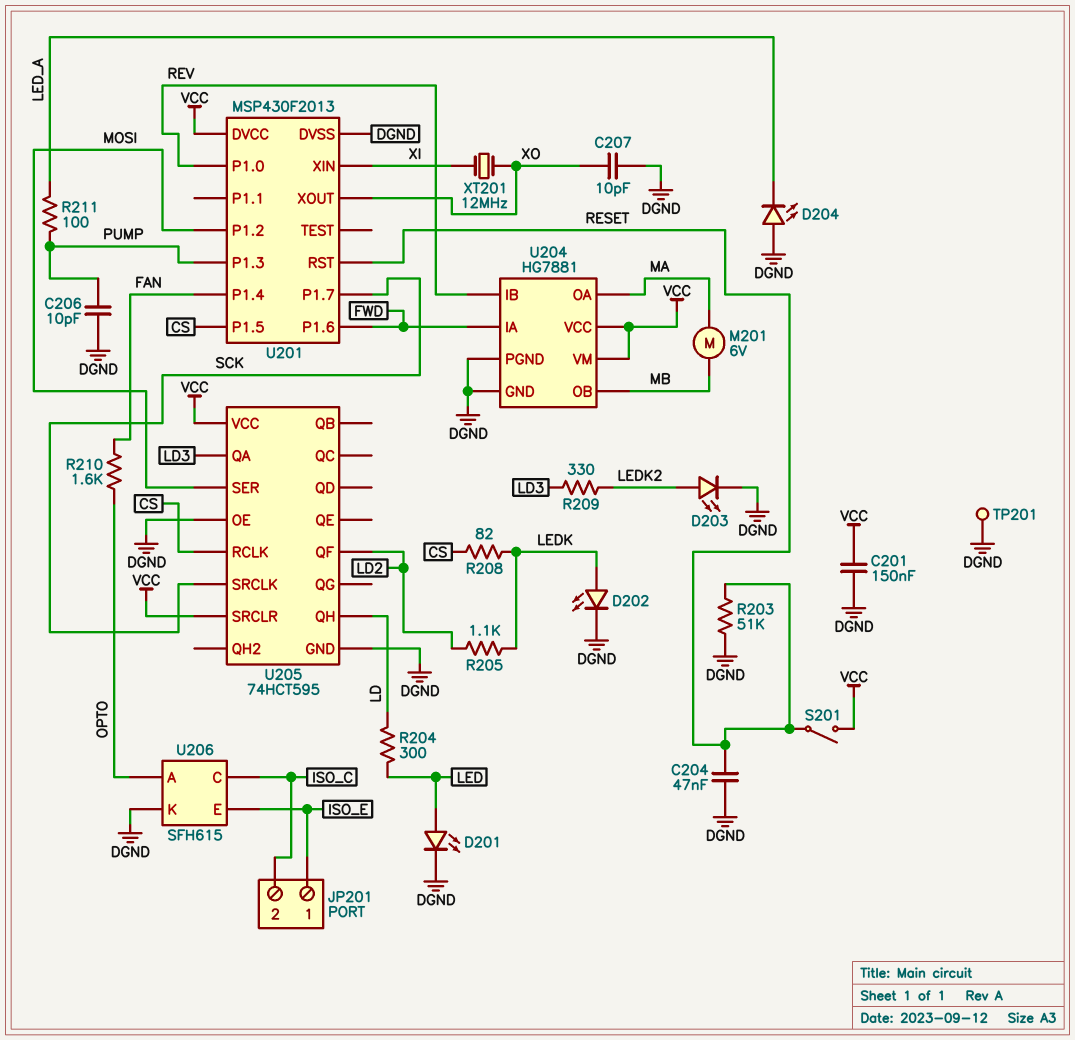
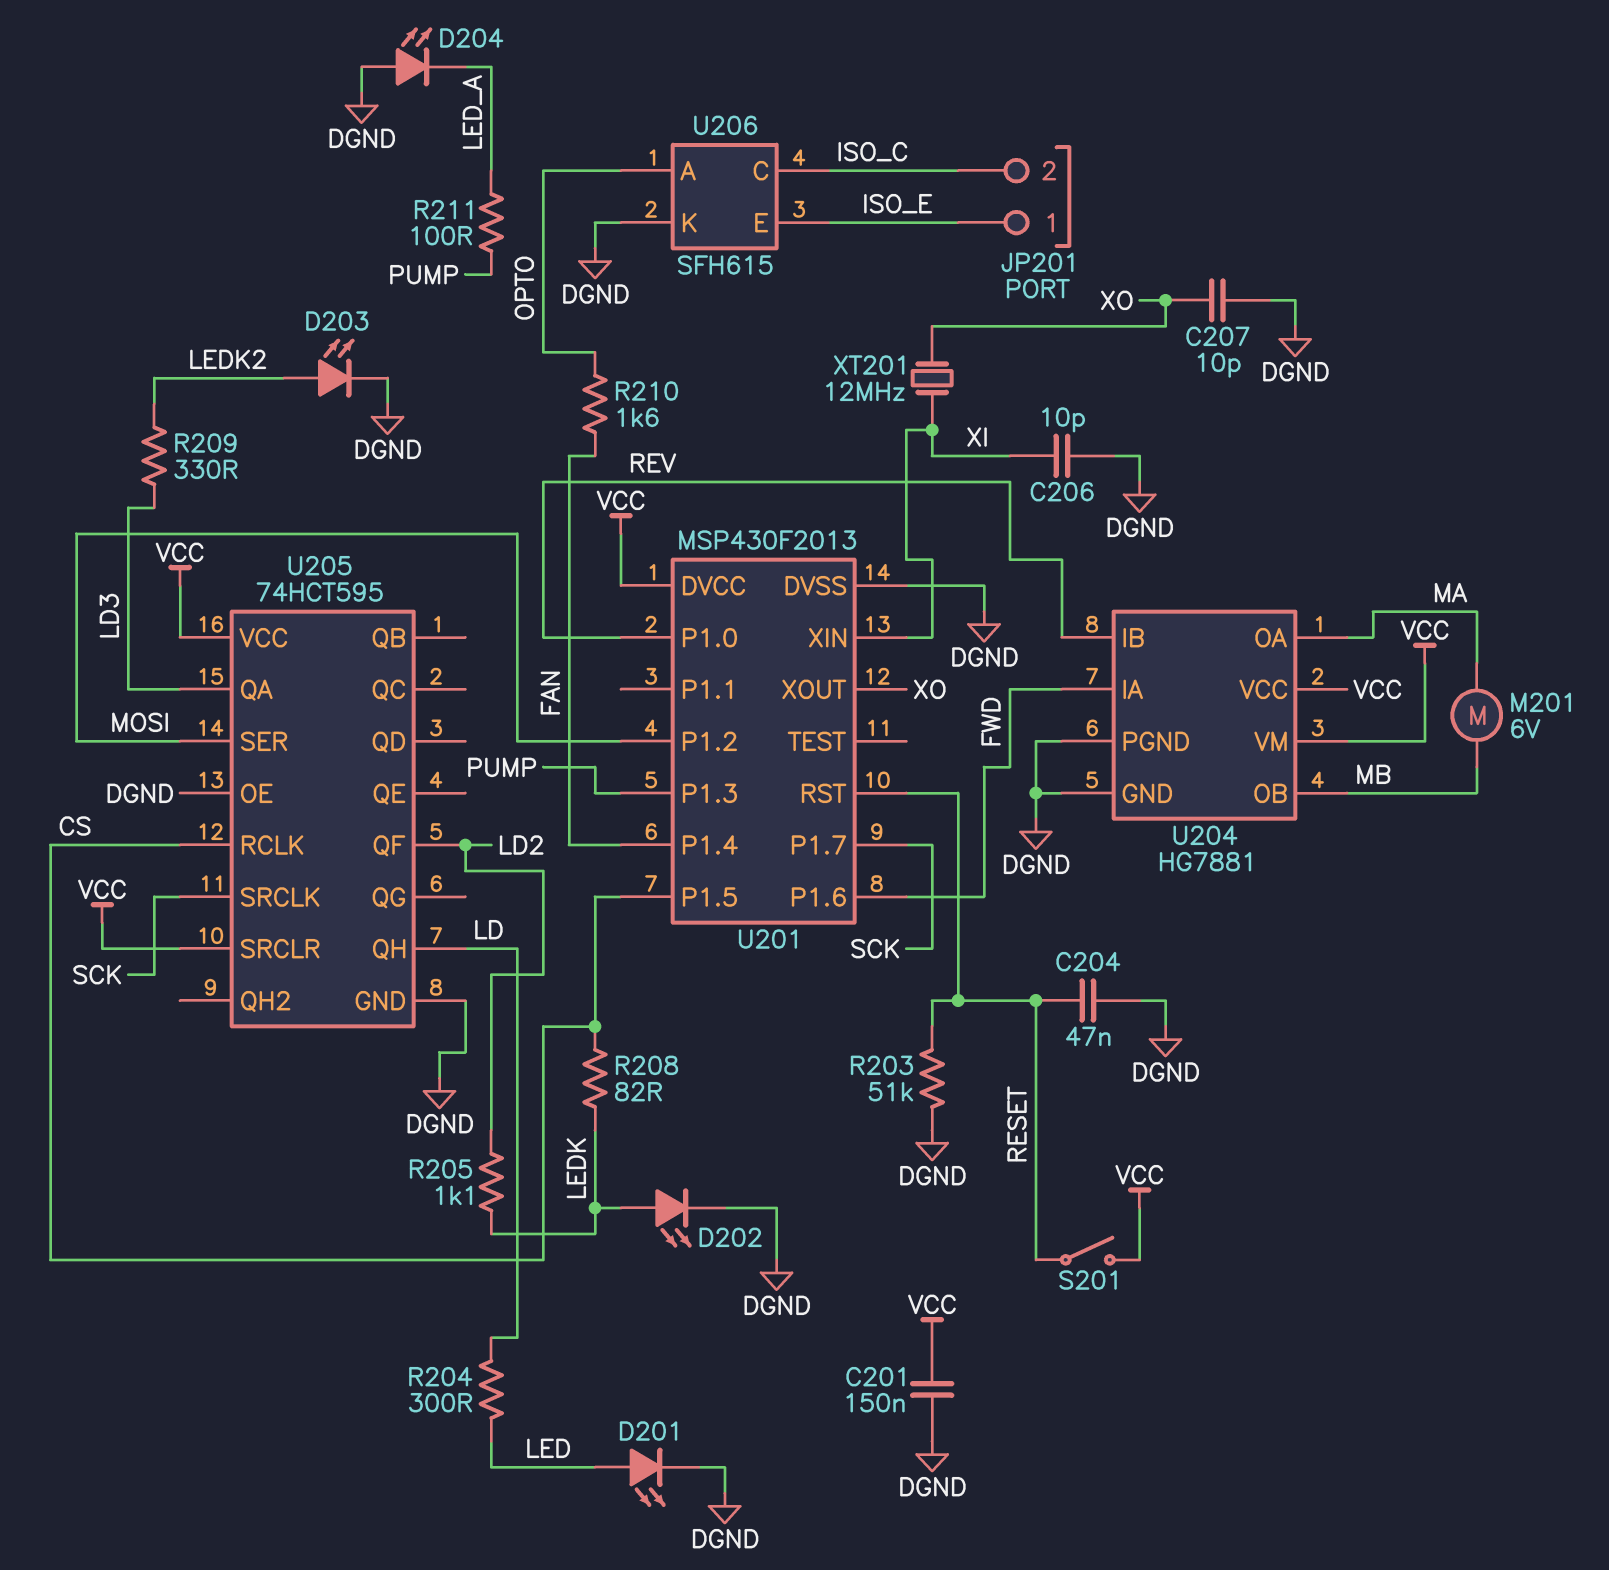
C206: 10pF (DGND, PUMP) -> 10pF (DGND, XI)
TP201: test point (DGND) -> none

